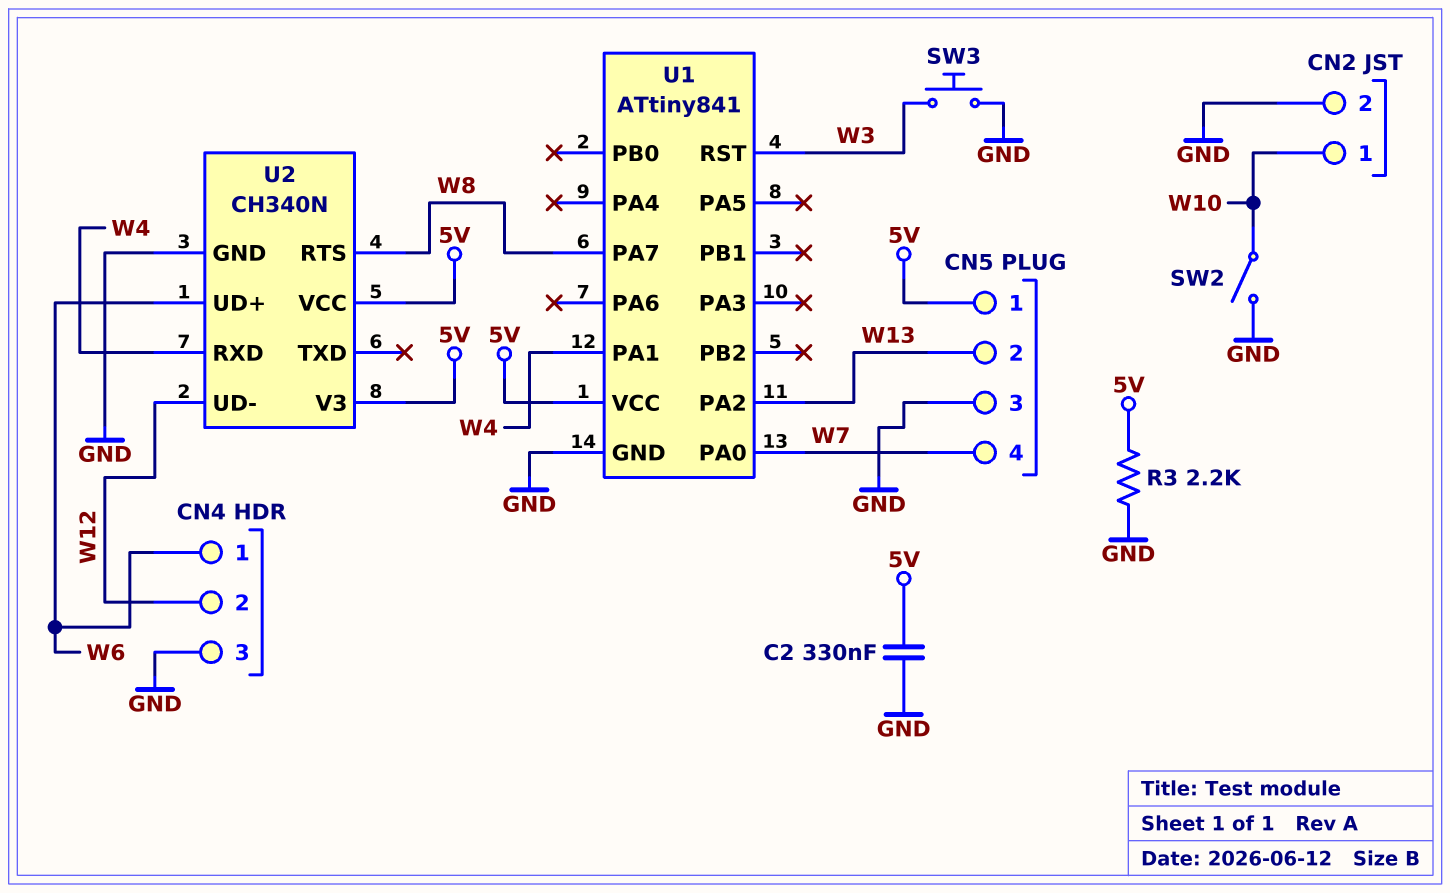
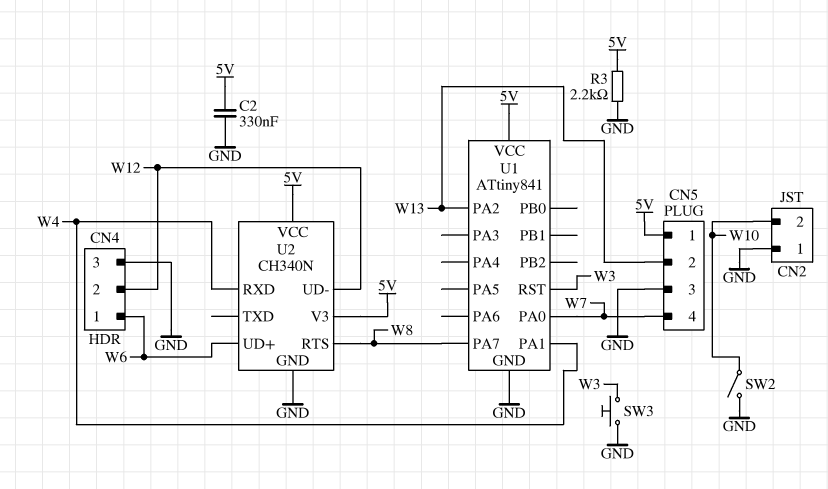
CN2 pin 1: W10 -> GND
CN2 pin 2: GND -> W10

